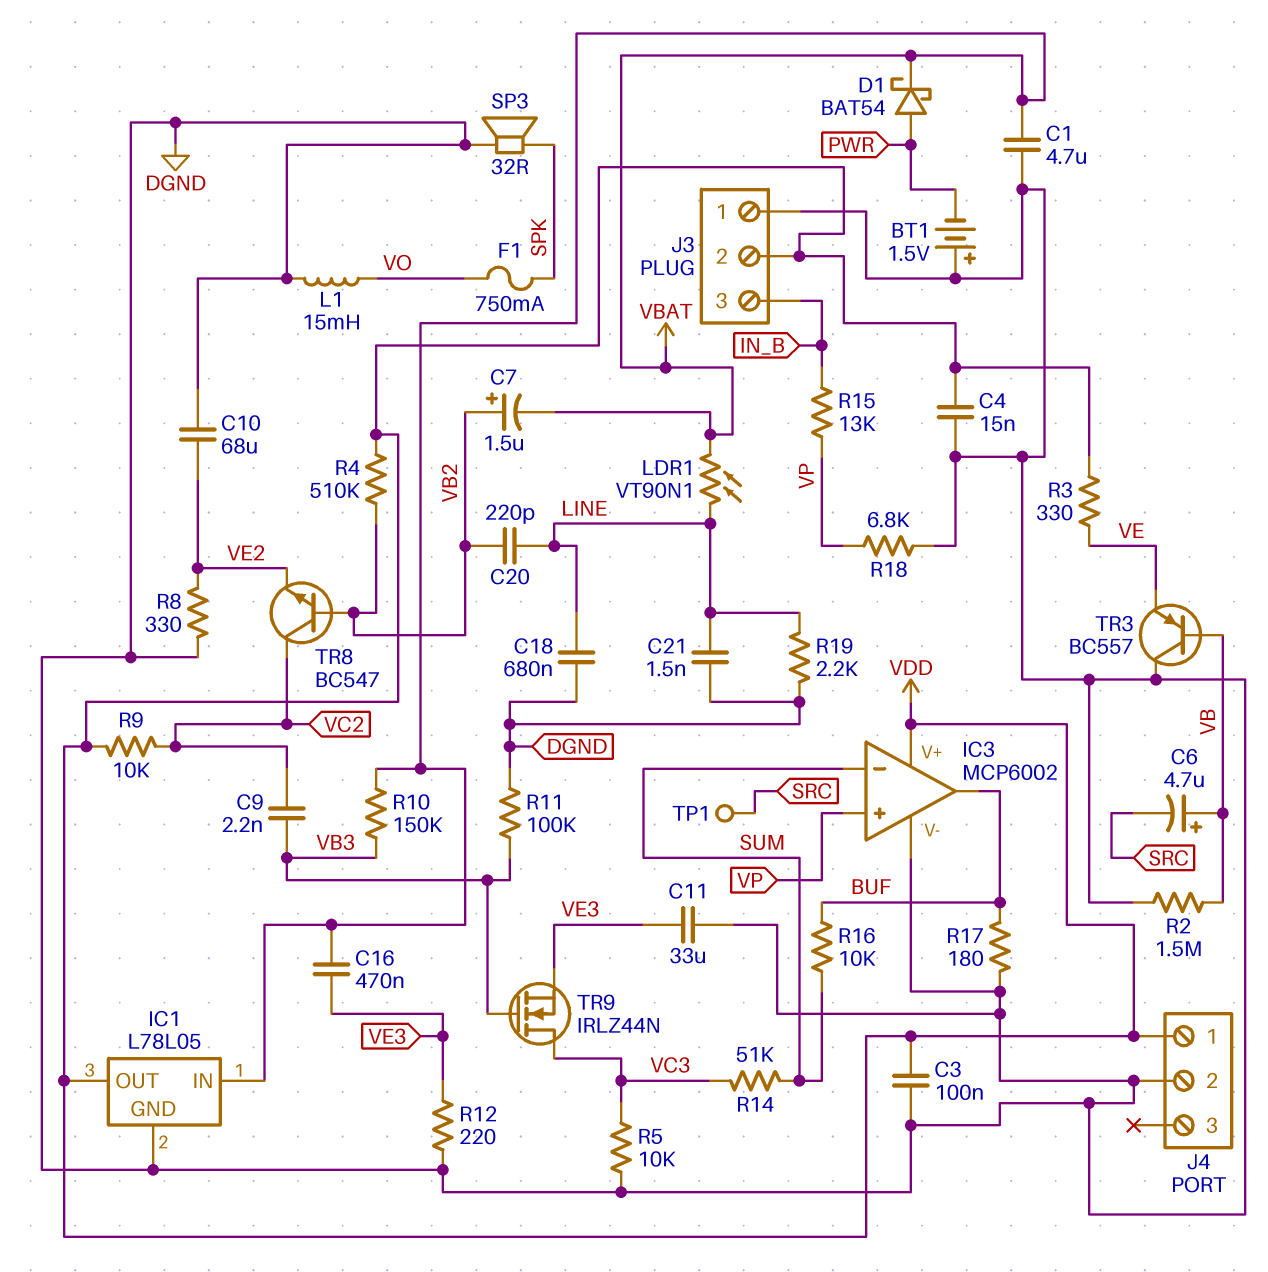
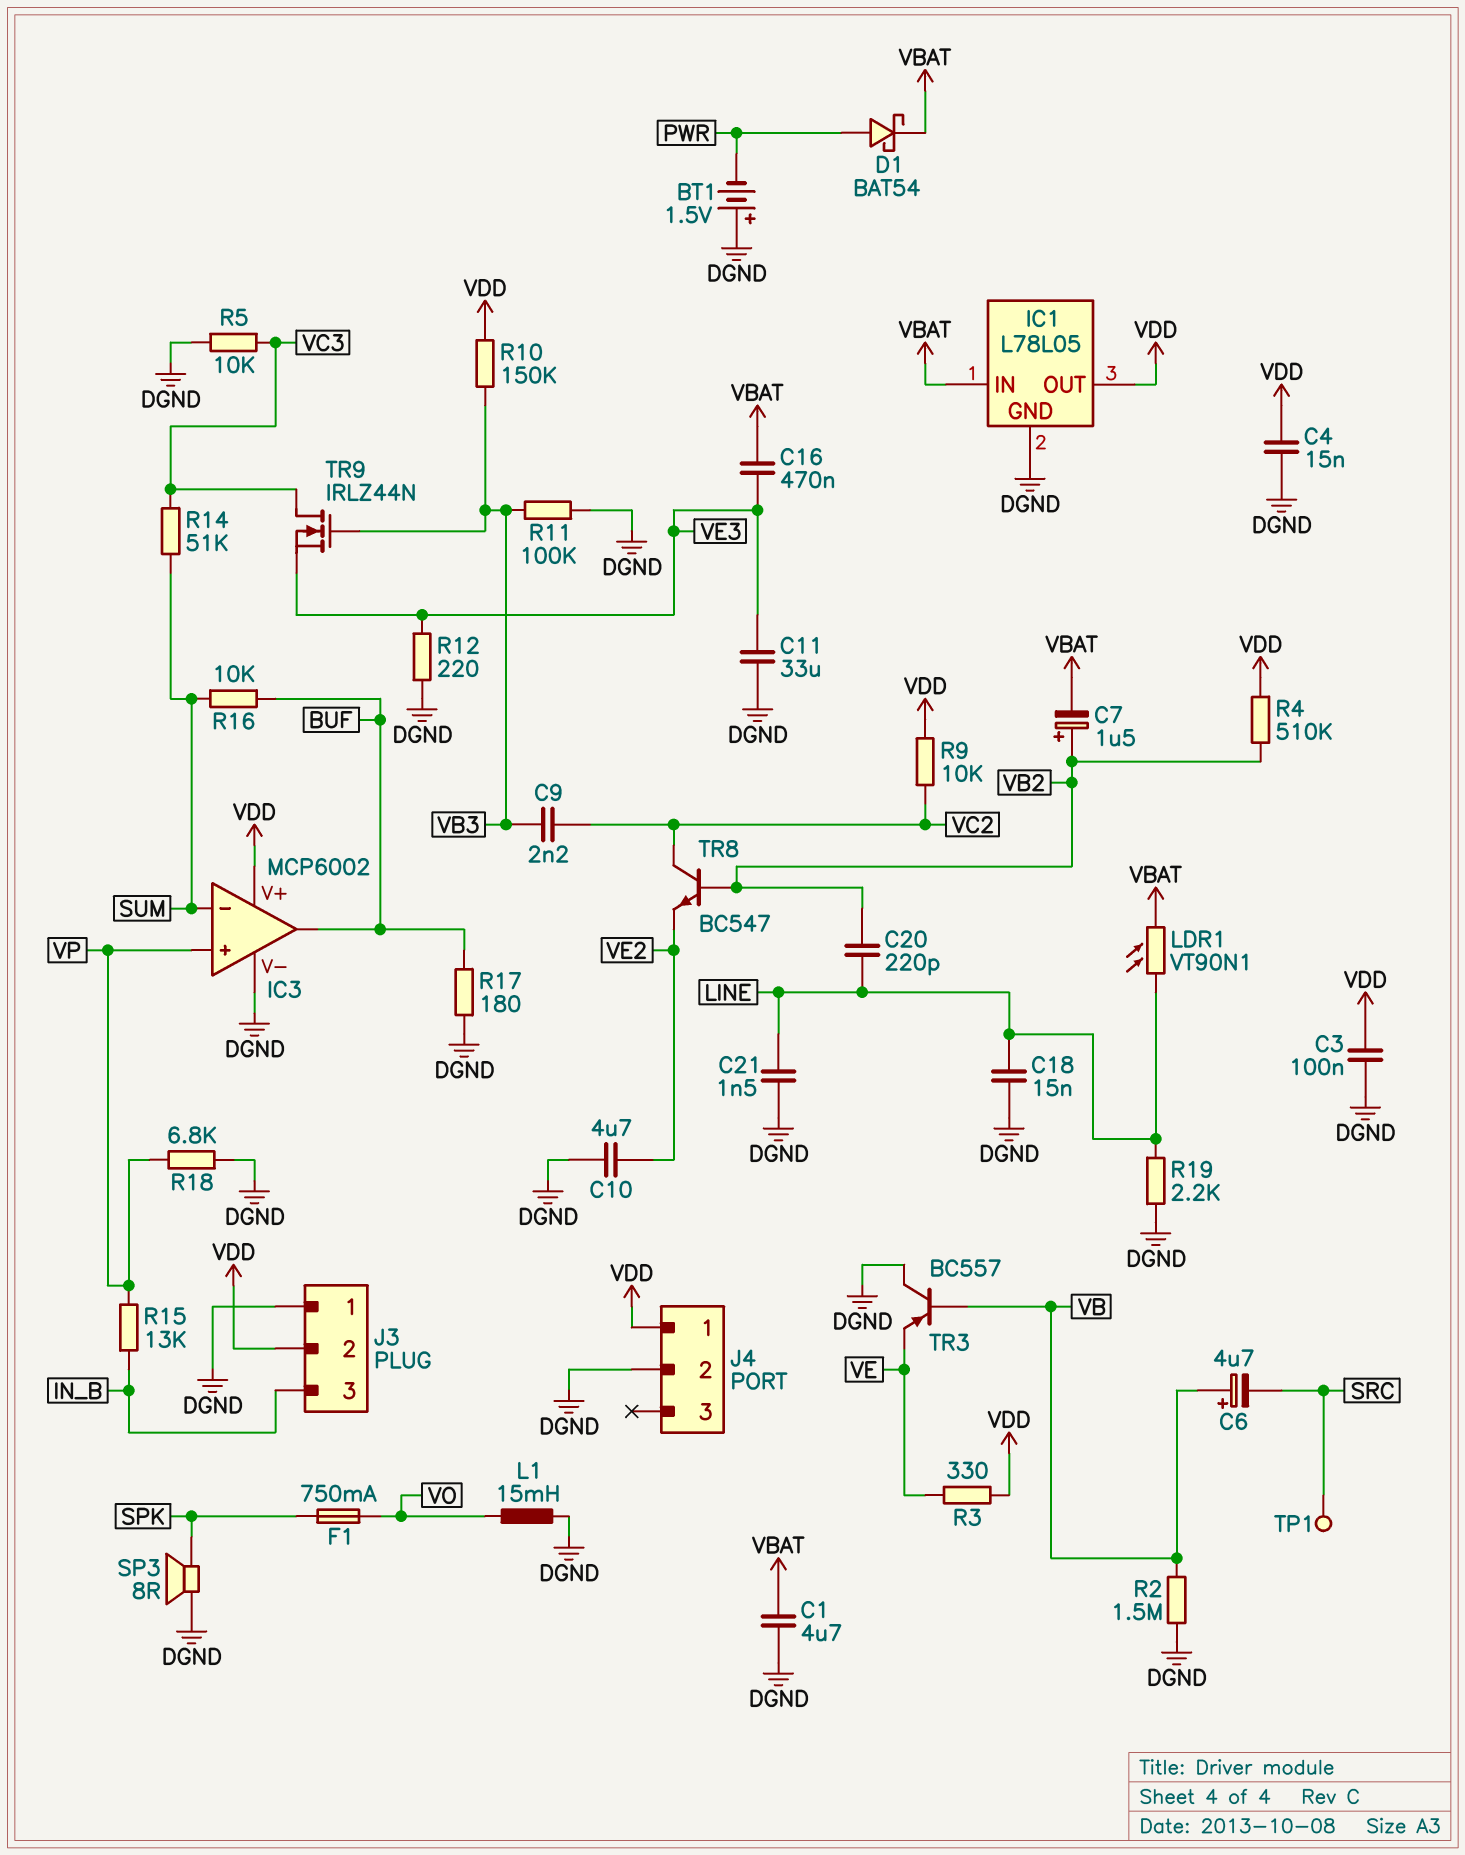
C10: 68uF (DGND, VE2) -> 4.7uF (DGND, VE2)
C18: 680nF (DGND, LINE) -> 15nF (DGND, LINE)
R8: 330 (DGND, VE2) -> none
R10: 150k (VB3, VBAT) -> 150k (VB3, VDD)
SP3: speaker 32R (DGND, SPK) -> speaker 8R (DGND, SPK)

